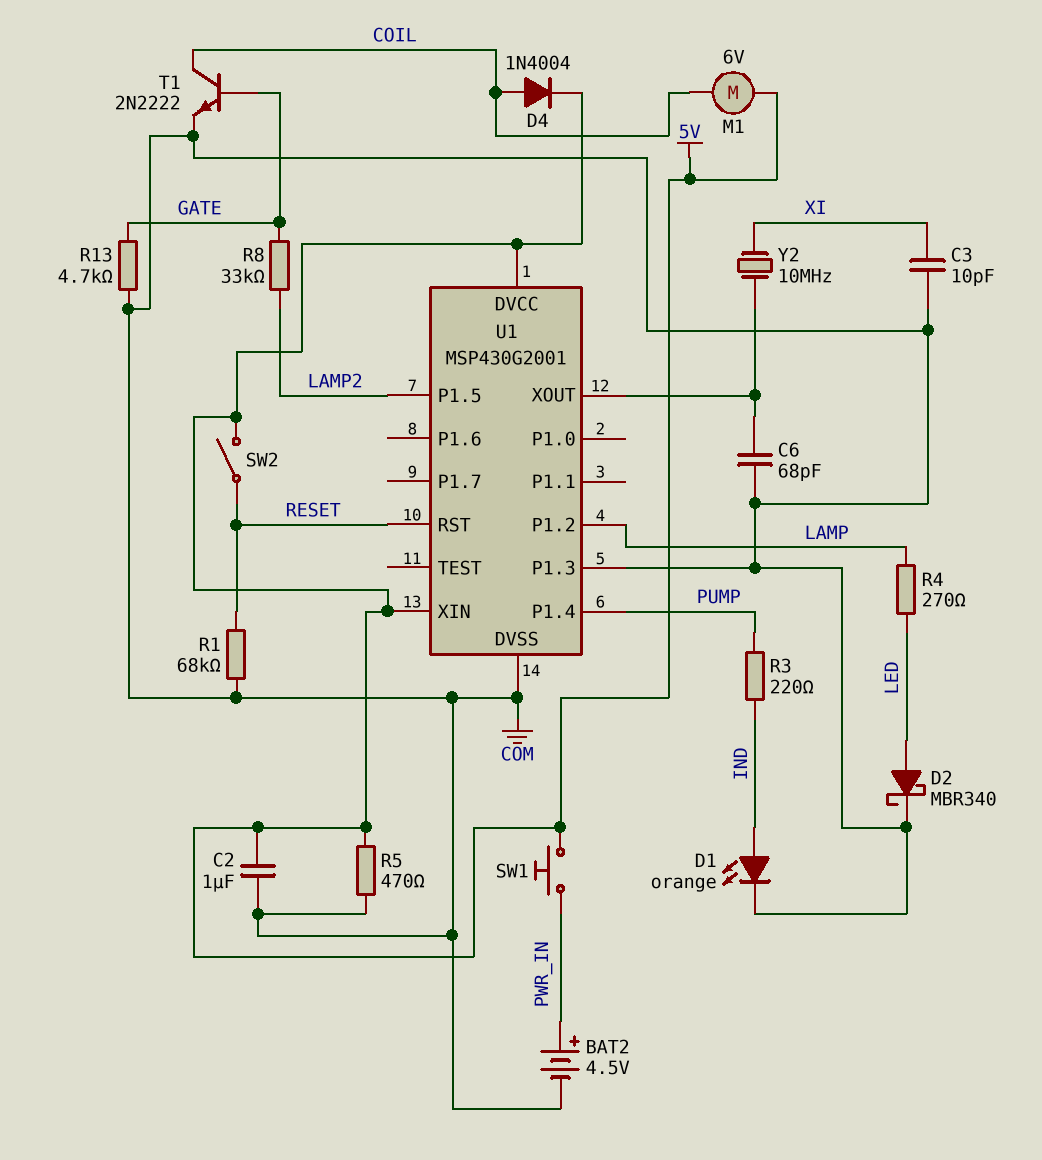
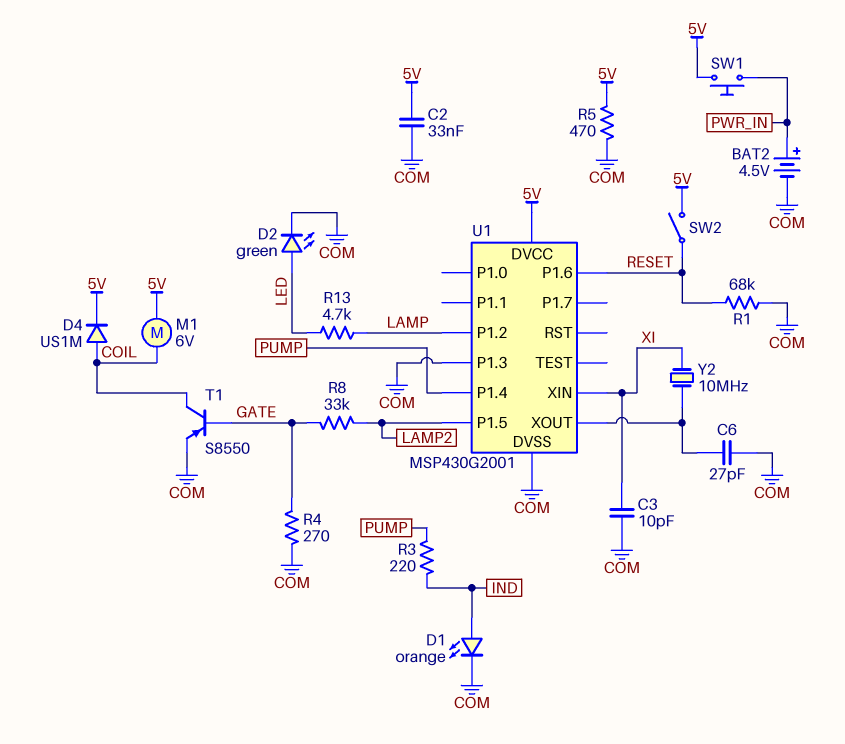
C2: 1uF (5V, COM) -> 33nF (5V, COM)
C6: 68pF (COM, U1/XOUT) -> 27pF (COM, U1/XOUT)
D2: schottky MBR340 (A LED, K COM) -> LED green (A LED, K COM)
D4: diode 1N4004 (A COIL, K 5V) -> diode US1M (A COIL, K 5V)
R4: 270 (LAMP, LED) -> 270 (COM, GATE)
R13: 4.7k (COM, GATE) -> 4.7k (LAMP, LED)
T1: NPN 2N2222 (B GATE, C COIL, E COM) -> PNP S8550 (B GATE, C COIL, E COM)
U1 pin P1.6: none -> RESET
U1 pin RST: RESET -> none
U1 pin XIN: 5V -> XI

